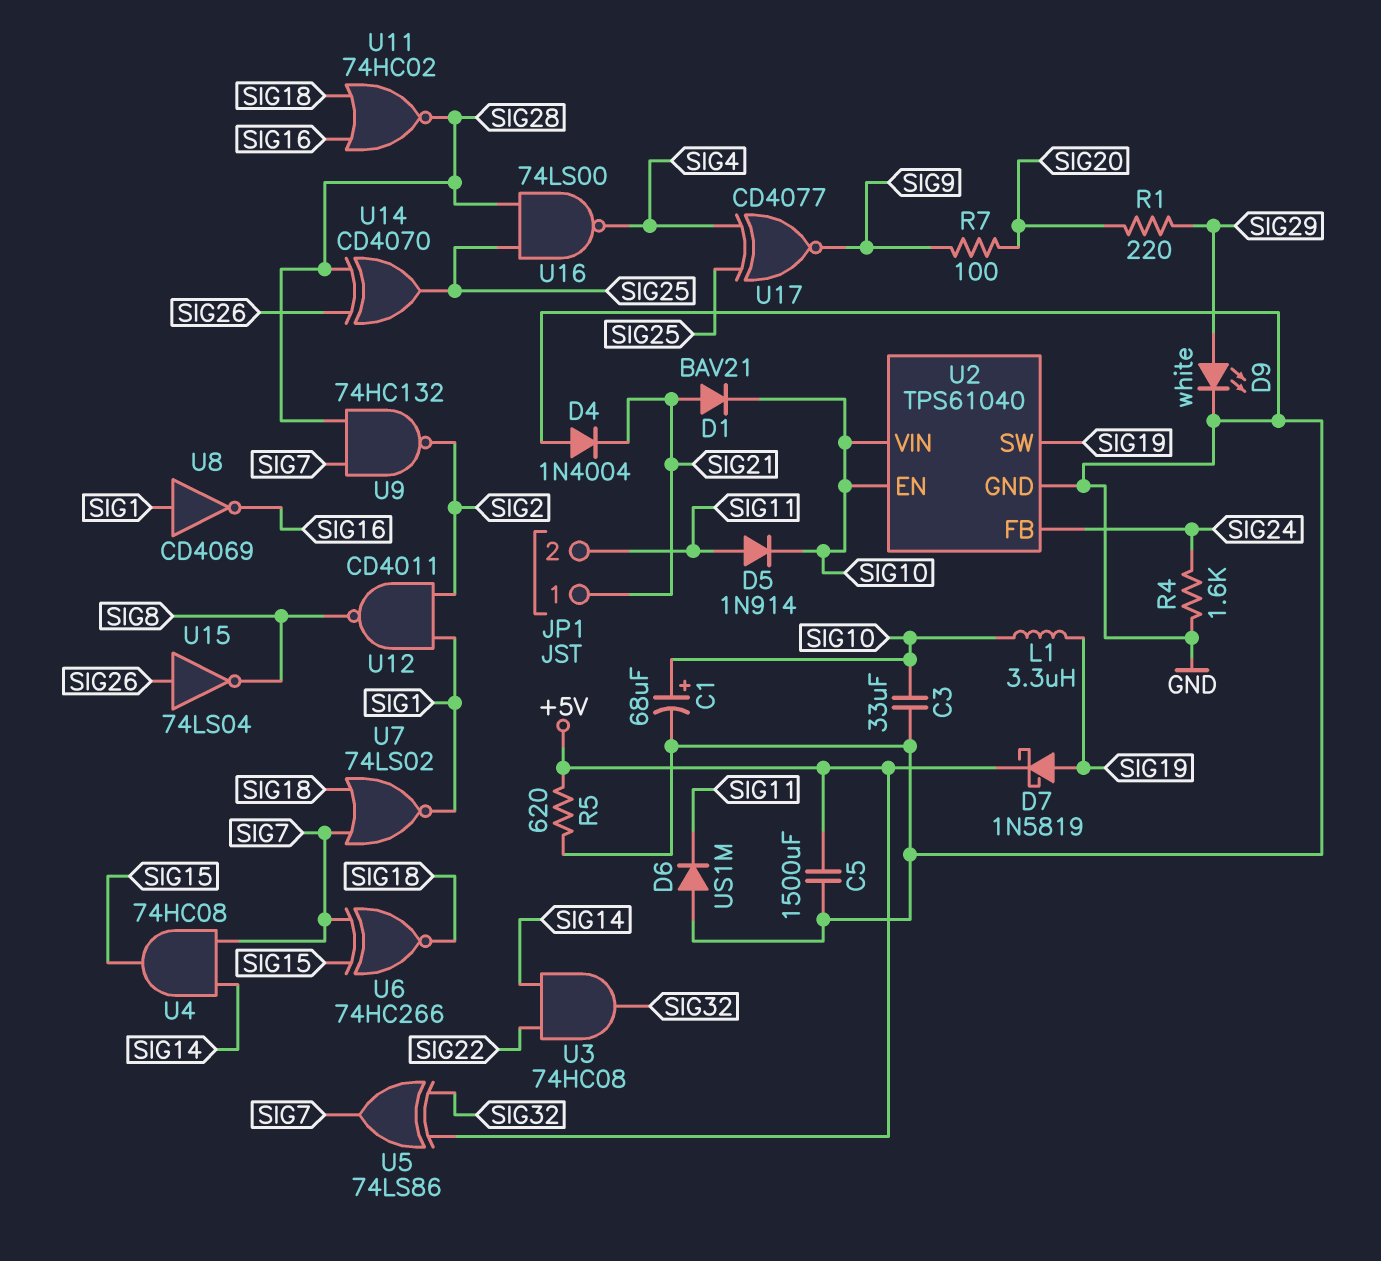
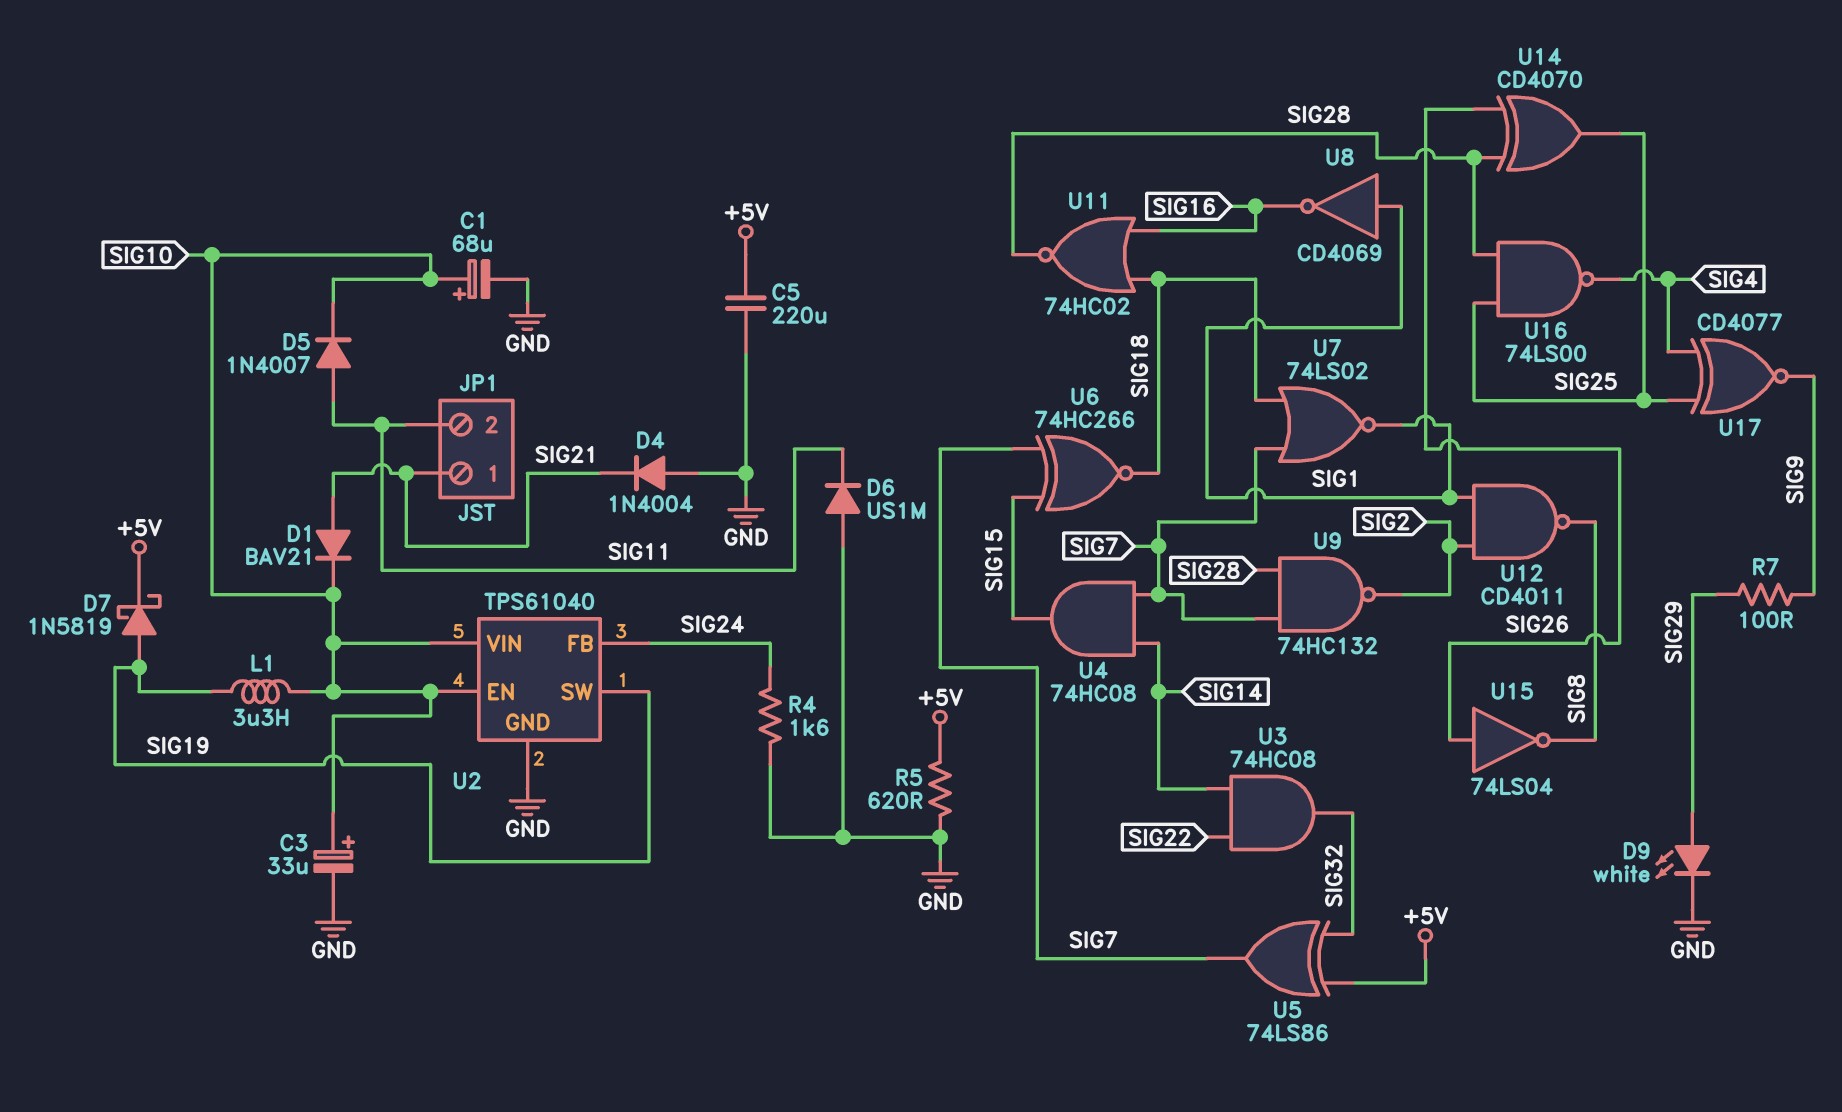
C3: 33uF (GND, SIG10) -> 33uF (plus SIG10, minus GND)
C5: 1500uF (+5V, GND) -> 220uF (+5V, GND)
D5: diode 1N914 (A SIG11, K SIG10) -> diode 1N4007 (A SIG11, K SIG10)
R1: 220 (SIG20, SIG29) -> none
R7: 100 (SIG9, SIG20) -> 100 (SIG9, SIG29)

